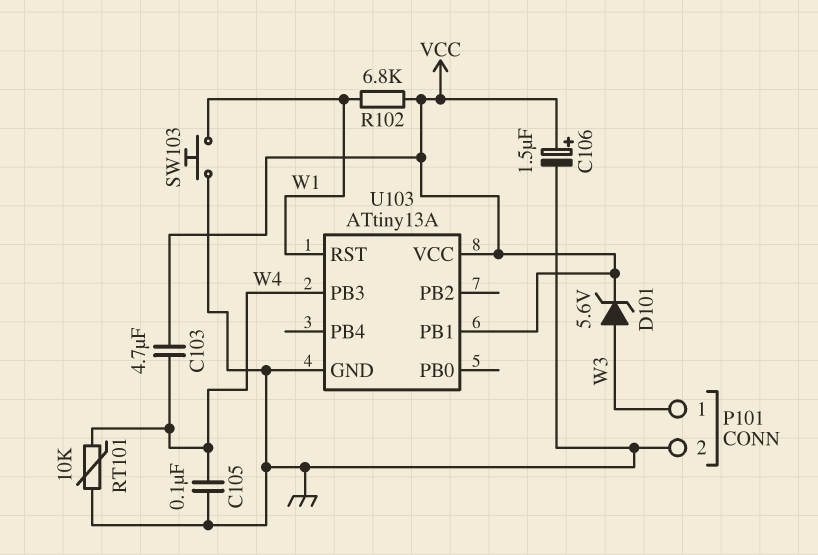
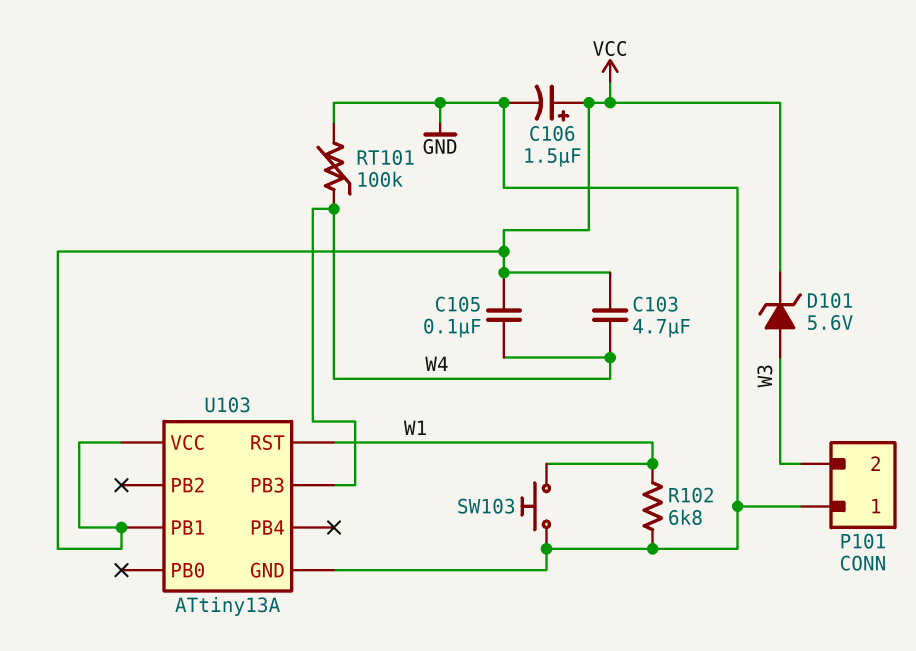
C105: 100nF (GND, W4) -> 100nF (VCC, W4)
P101 pin 1: W3 -> GND
P101 pin 2: GND -> W3
R102: 6.8k (VCC, W1) -> 6.8k (GND, W1)
RT101: 10k (GND, W4) -> 100k (GND, W4)

